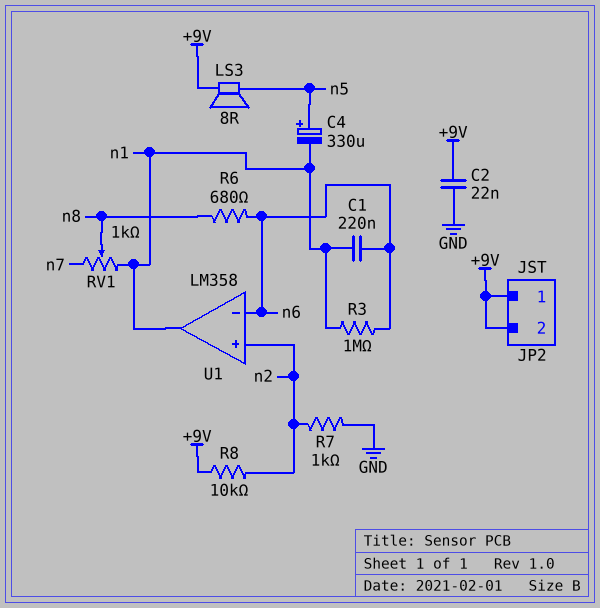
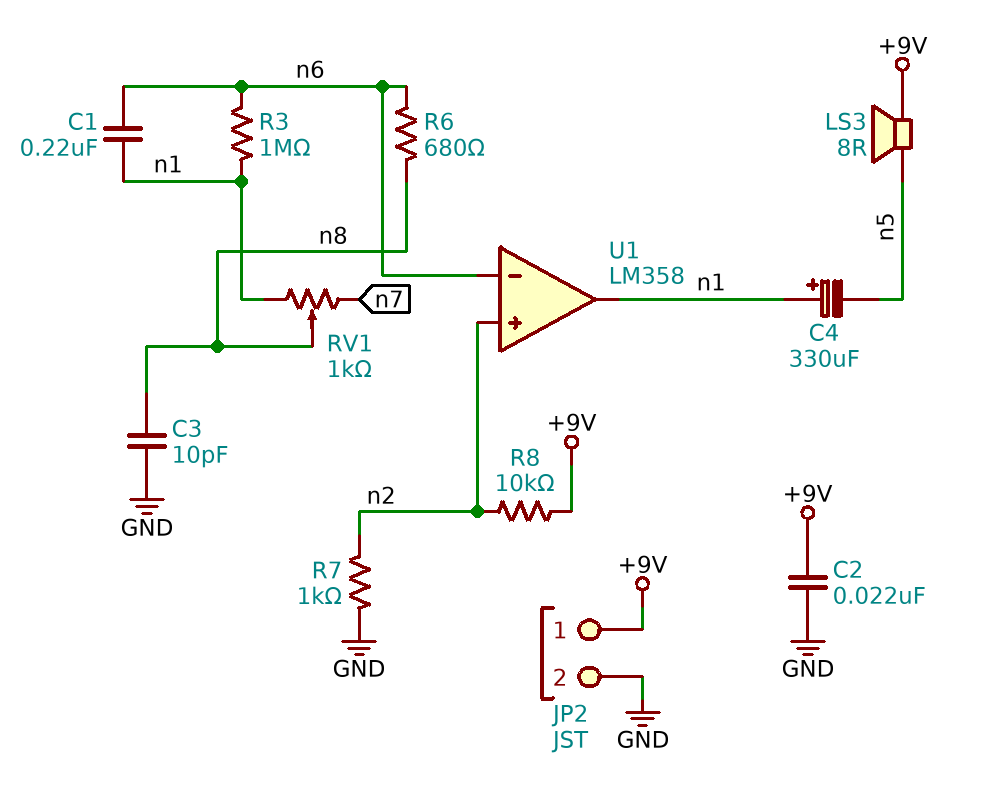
C3: none -> 10pF (GND, n8)
C4: 330uF (plus n5, minus n1) -> 330uF (plus n1, minus n5)
JP2 pin 2: +9V -> GND

